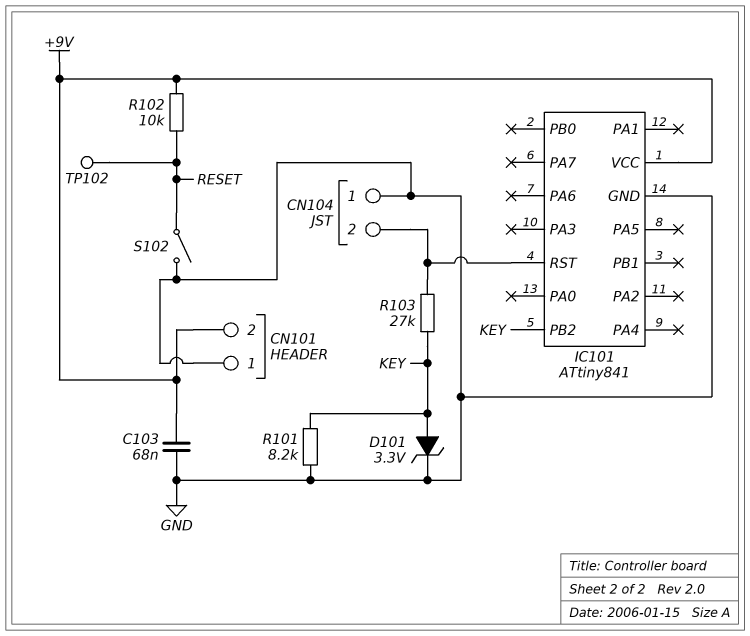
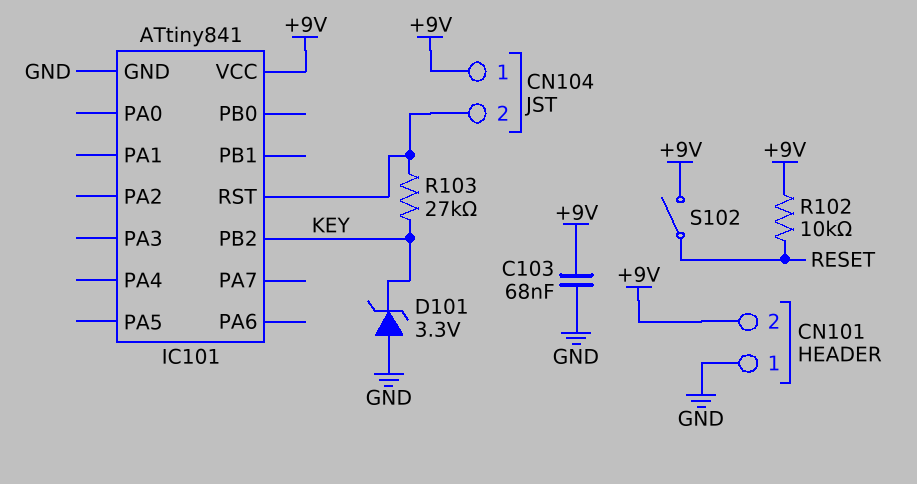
CN104 pin 1: GND -> +9V
D101: zener 3.3V (A KEY, K GND) -> zener 3.3V (A GND, K KEY)
R101: 8.2k (GND, KEY) -> none
S102: switch (GND, RESET) -> switch (+9V, RESET)
TP102: test point (RESET) -> none

